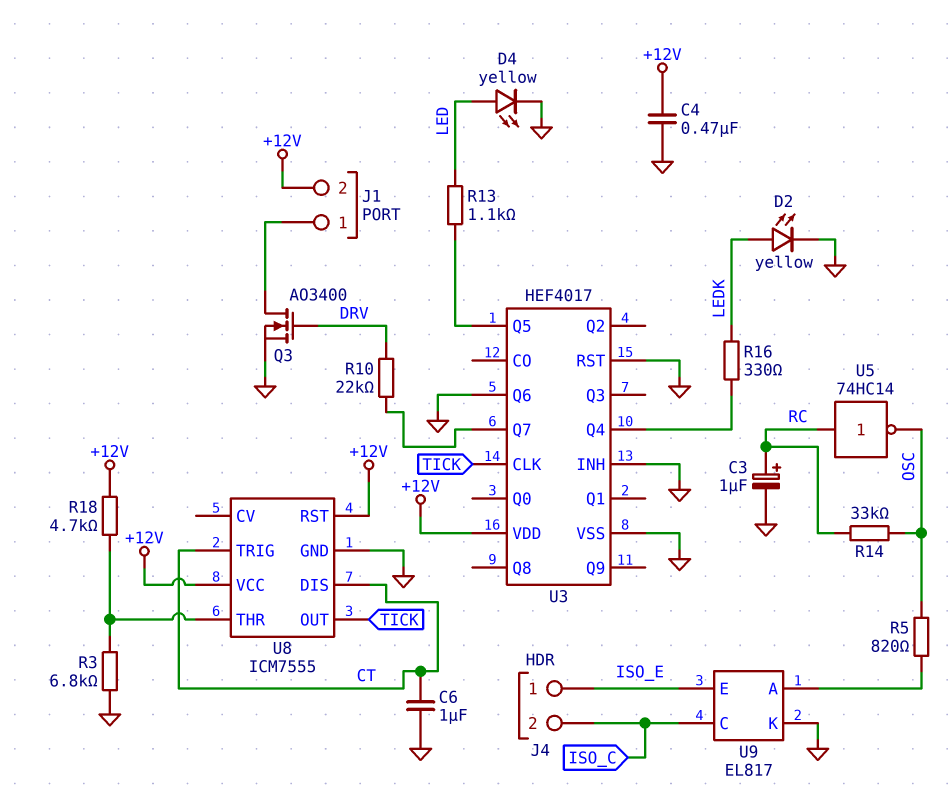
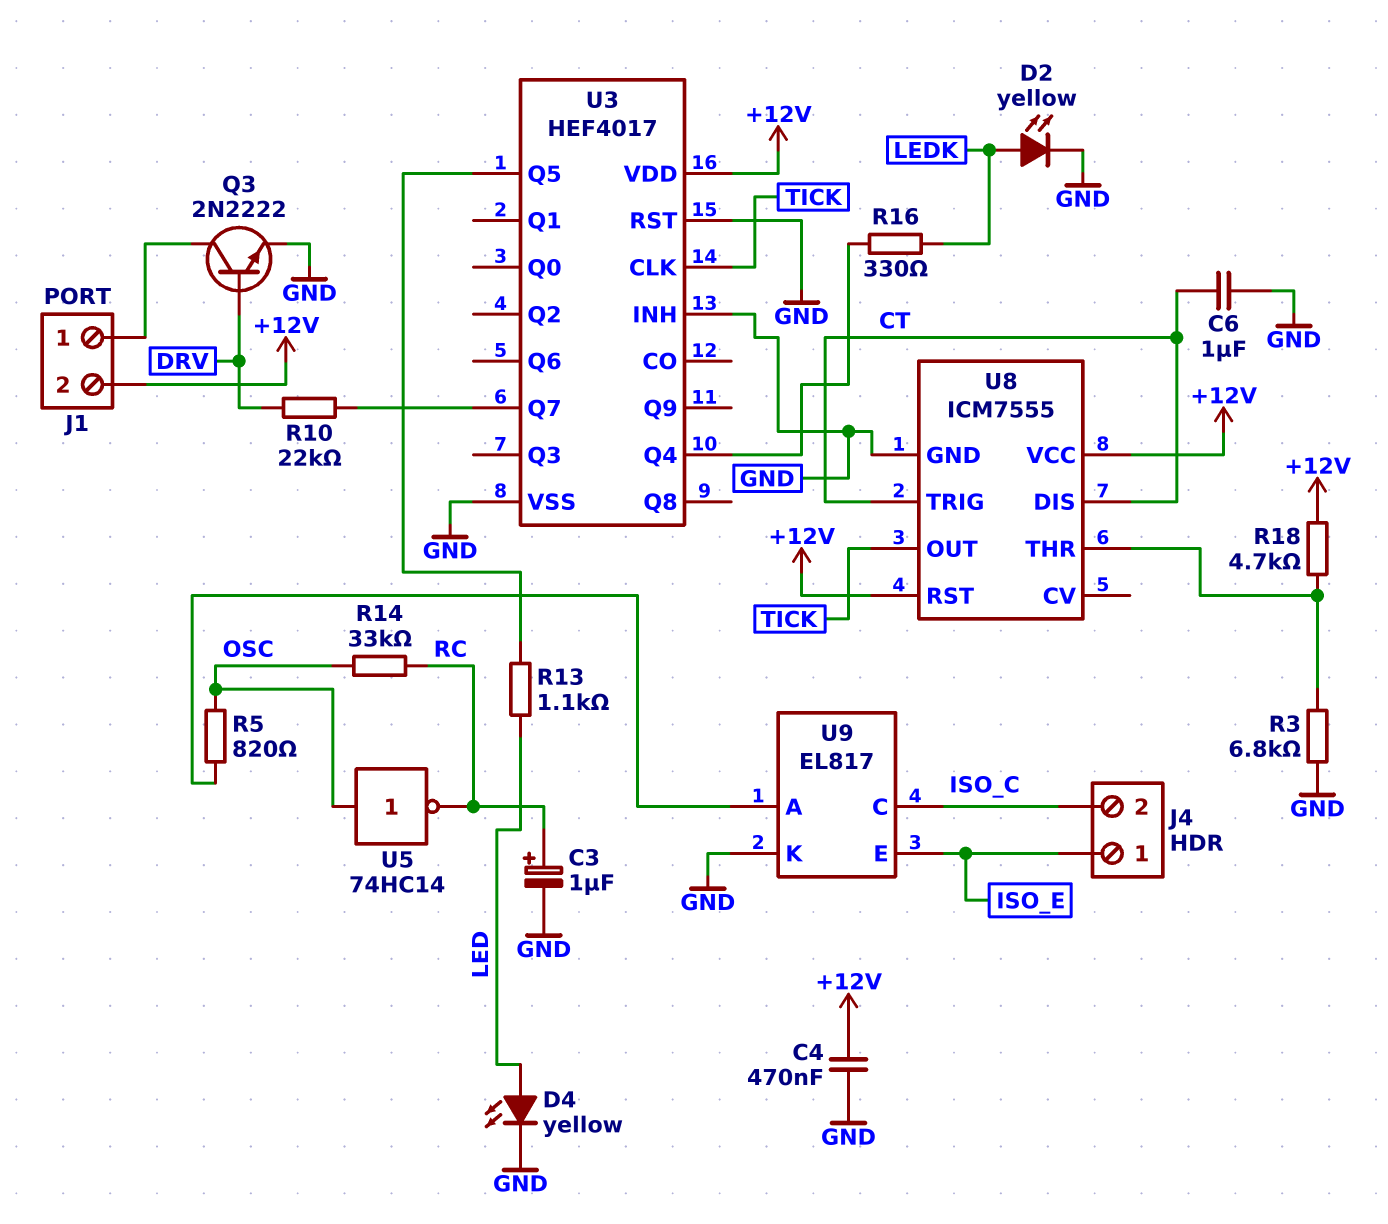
Q3: NMOS AO3400 (G DRV, D J1/1, S GND) -> NPN 2N2222 (B DRV, C J1/1, E GND)
U3 pin Q6: GND -> none
U5: NOT 74HC14 (in RC, out OSC) -> NOT 74HC14 (in OSC, out RC)

